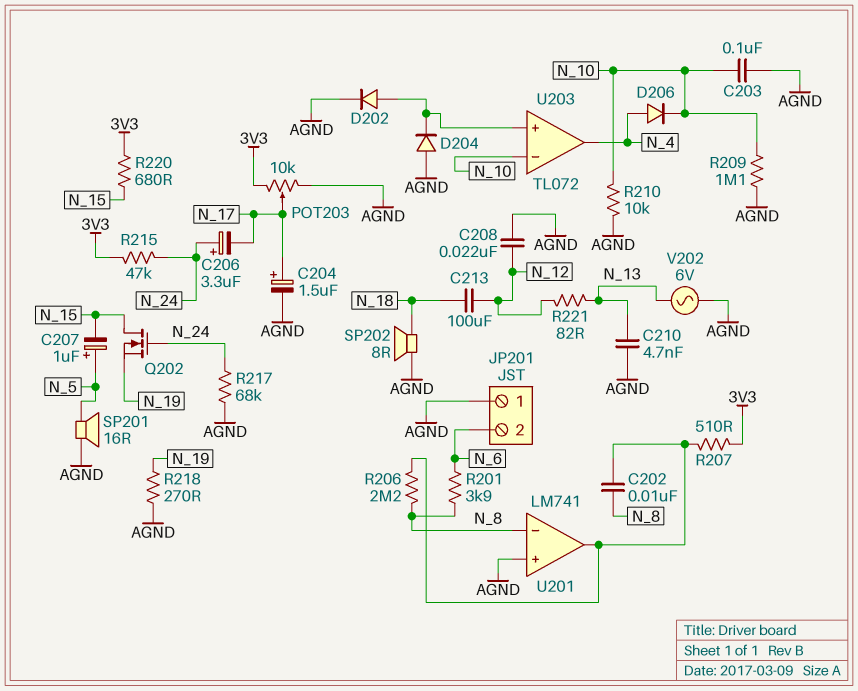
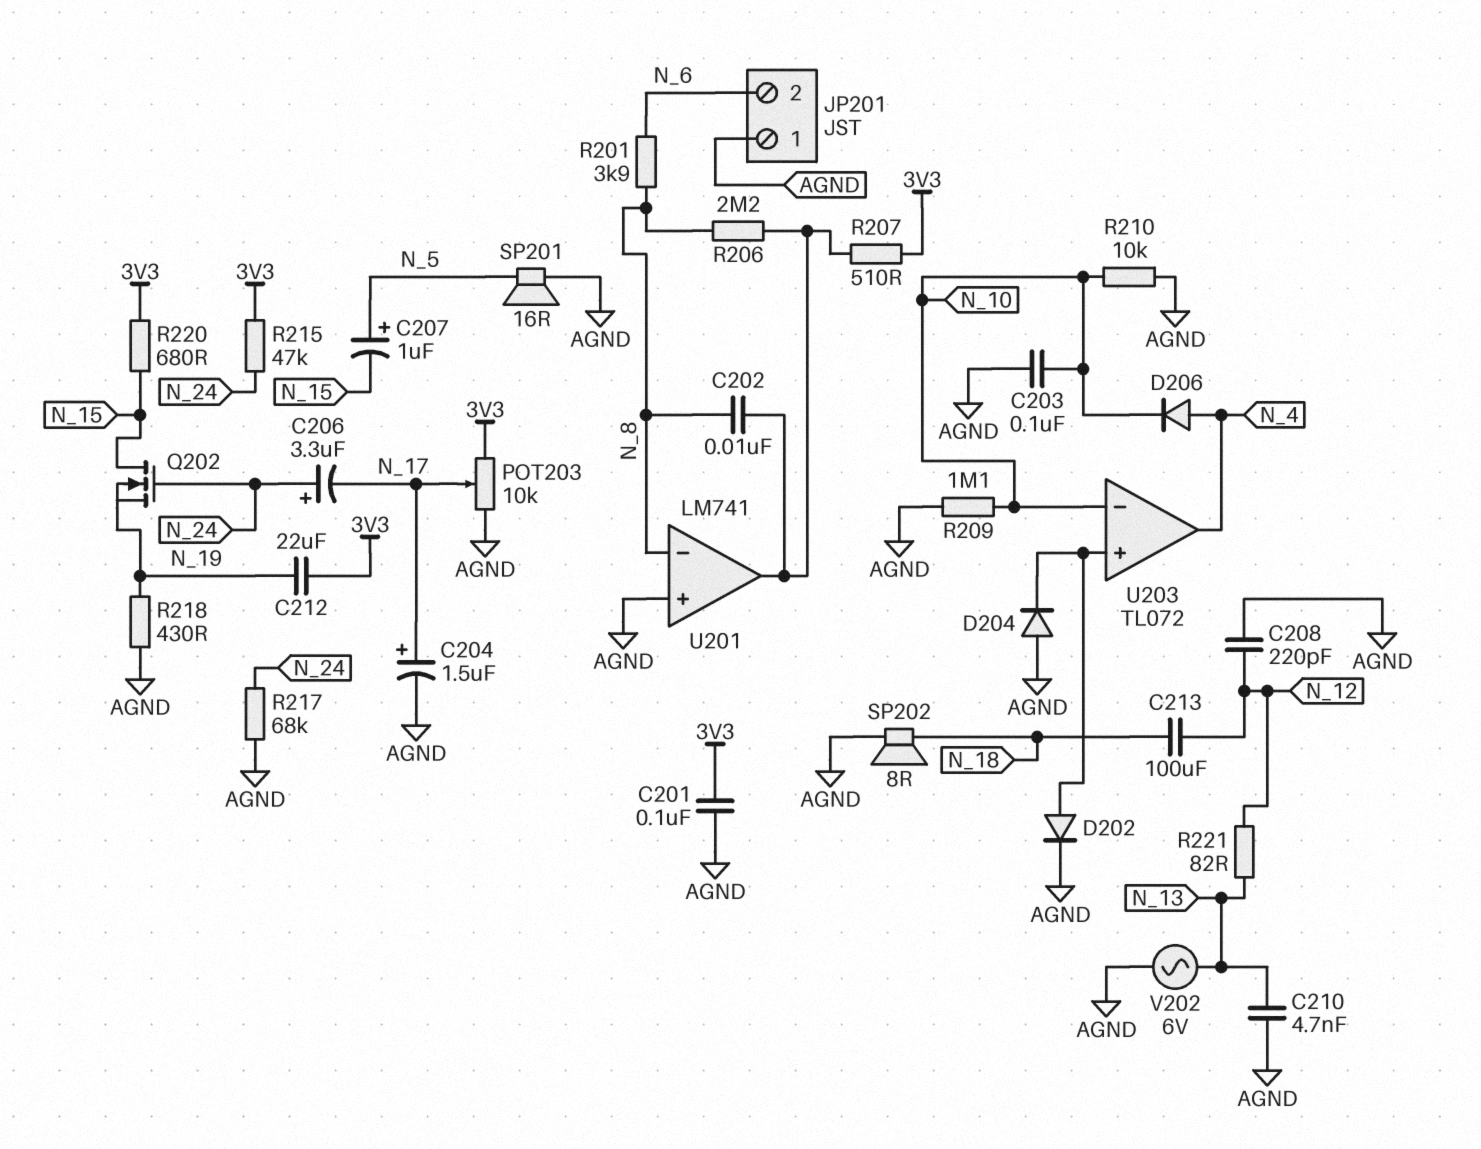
C201: none -> 100nF (3V3, AGND)
C208: 22nF (AGND, N_12) -> 220pF (AGND, N_12)
C212: none -> 22uF (3V3, N_19)
R218: 270 (AGND, N_19) -> 430 (AGND, N_19)

